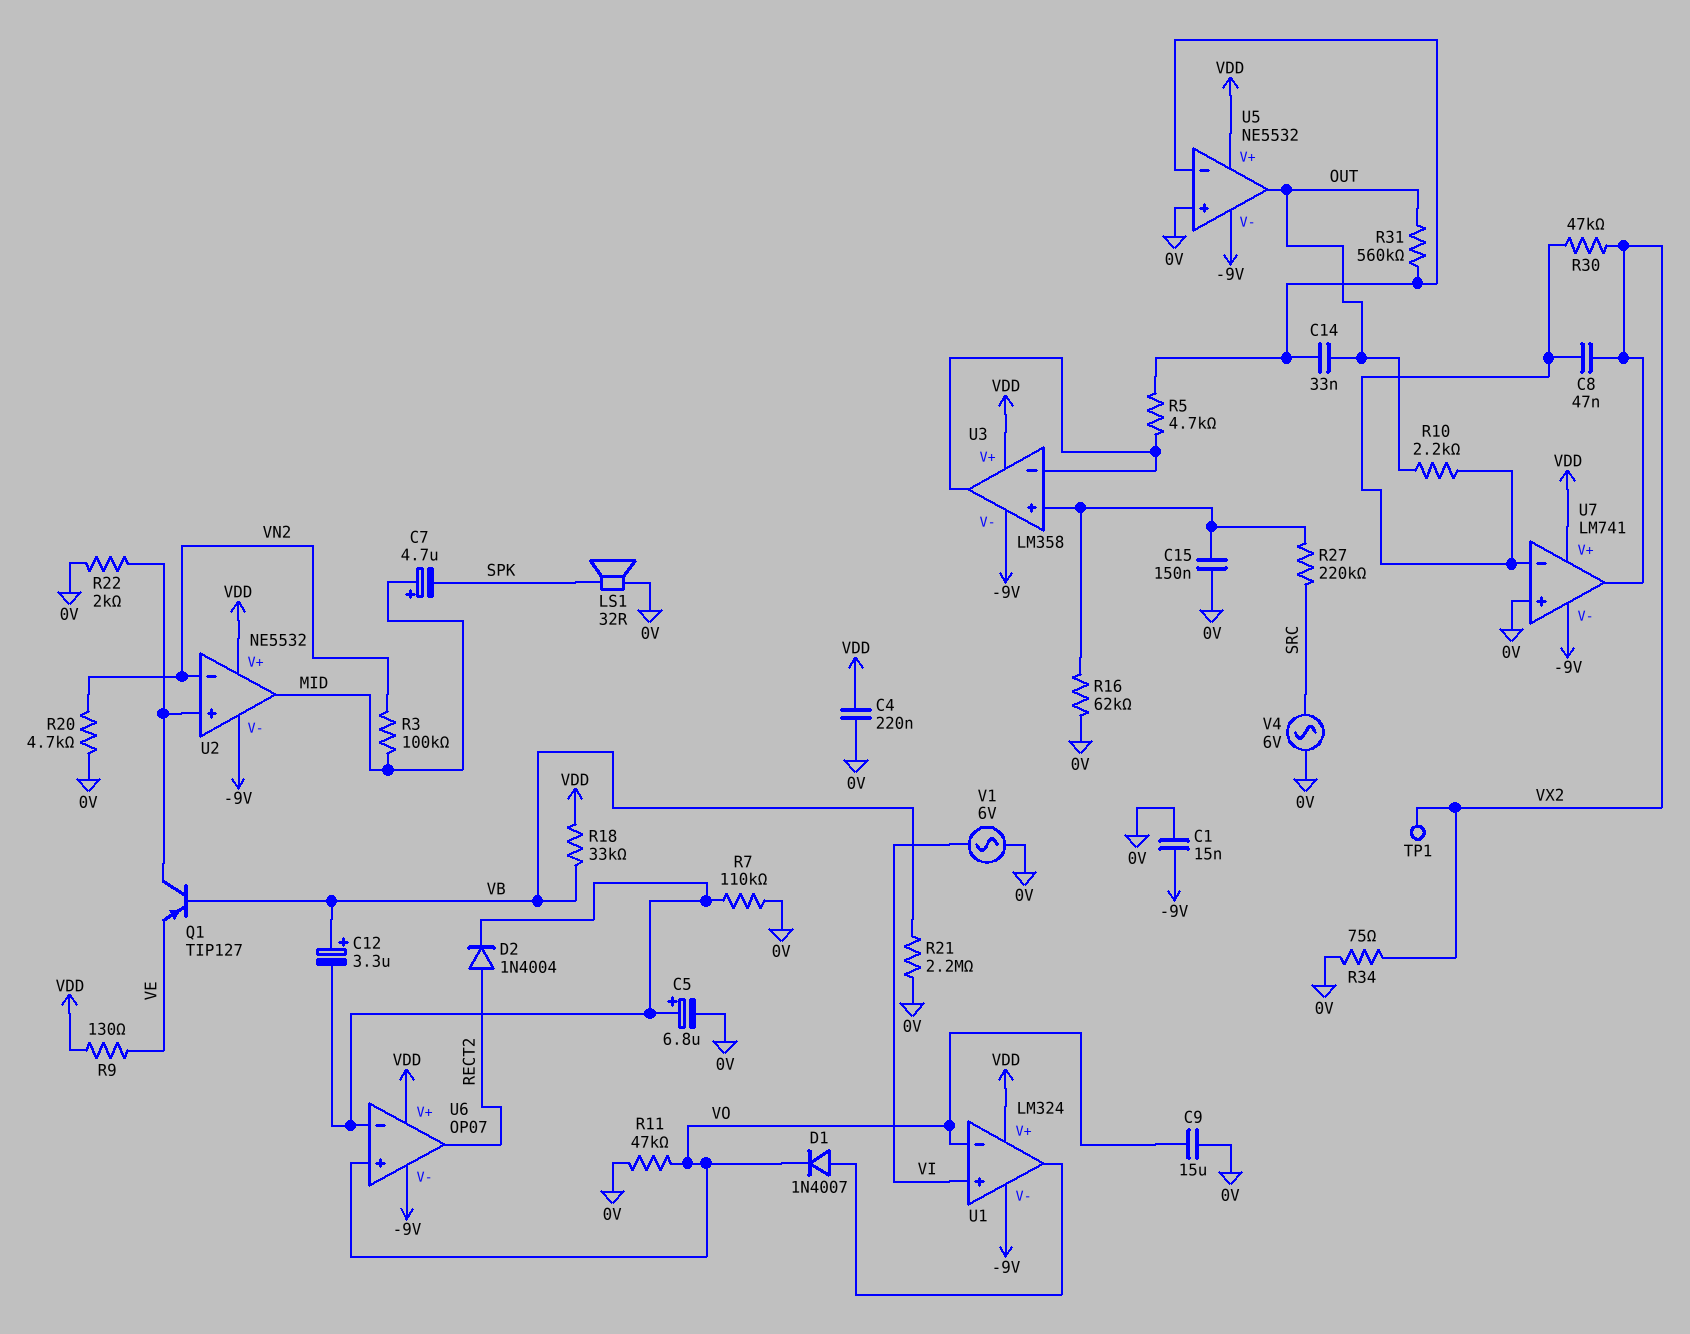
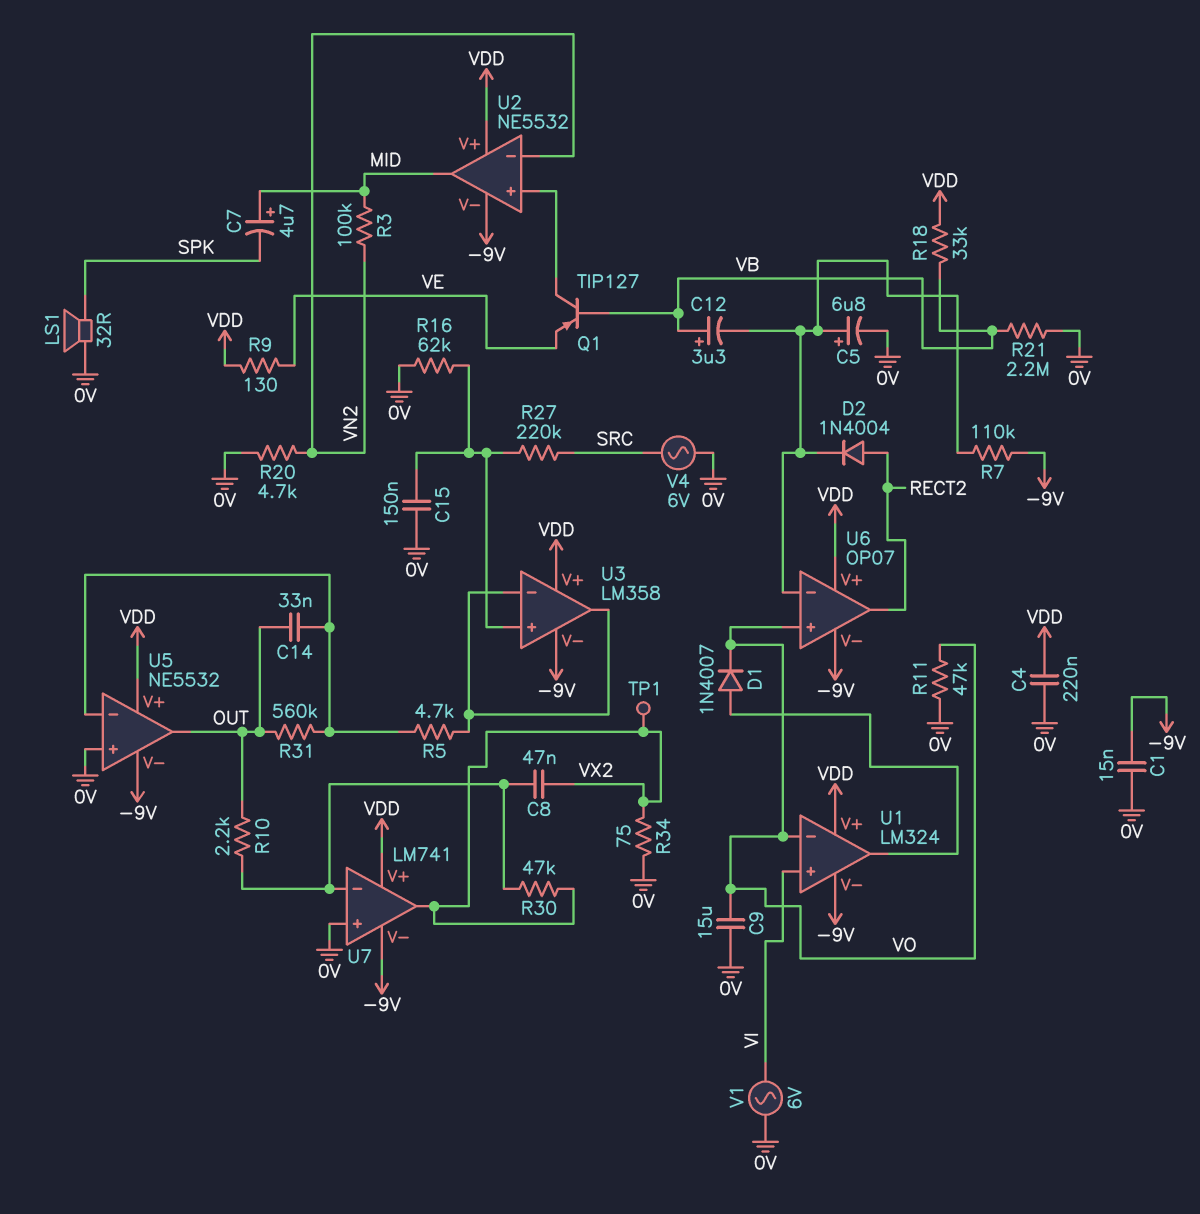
R7: 110k (0V, U6/in-) -> 110k (-9V, U6/in-)
R22: 2k (0V, U2/in+) -> none

